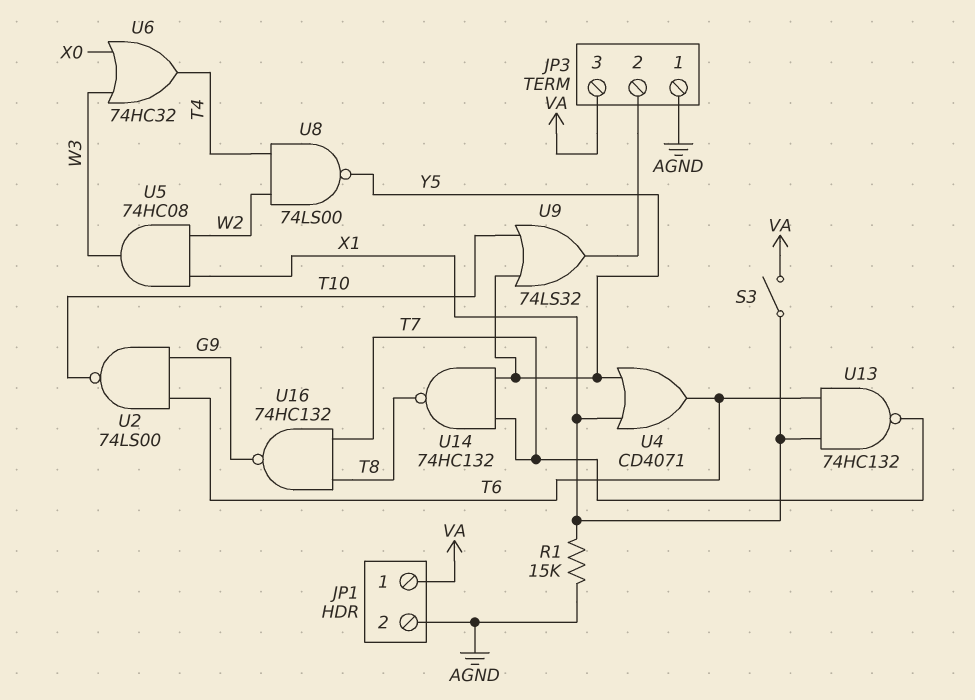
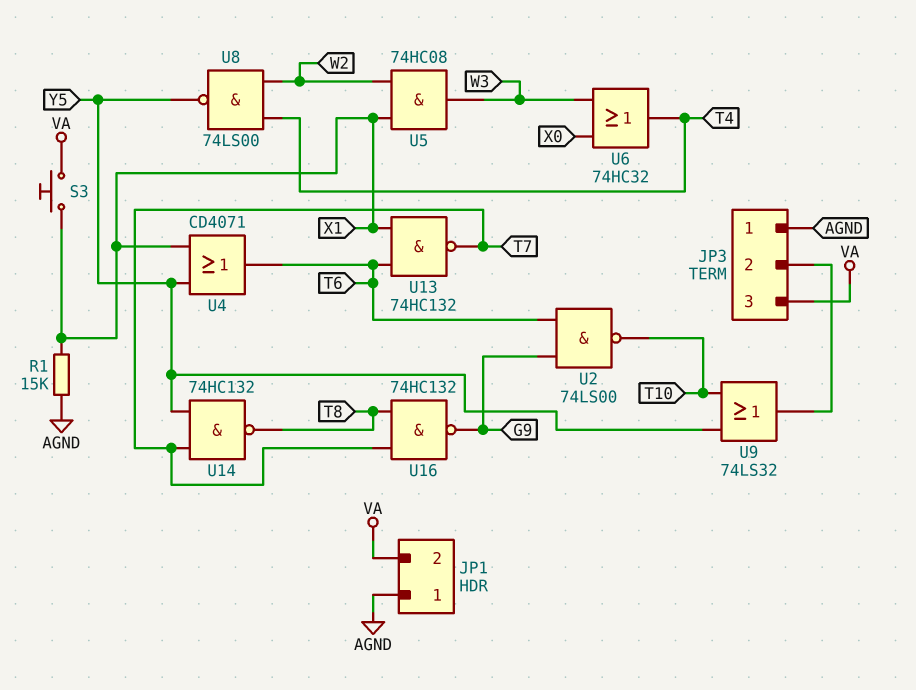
JP1 pin 1: VA -> AGND
JP1 pin 2: AGND -> VA
S3: switch (VA, X1) -> button (VA, X1)

